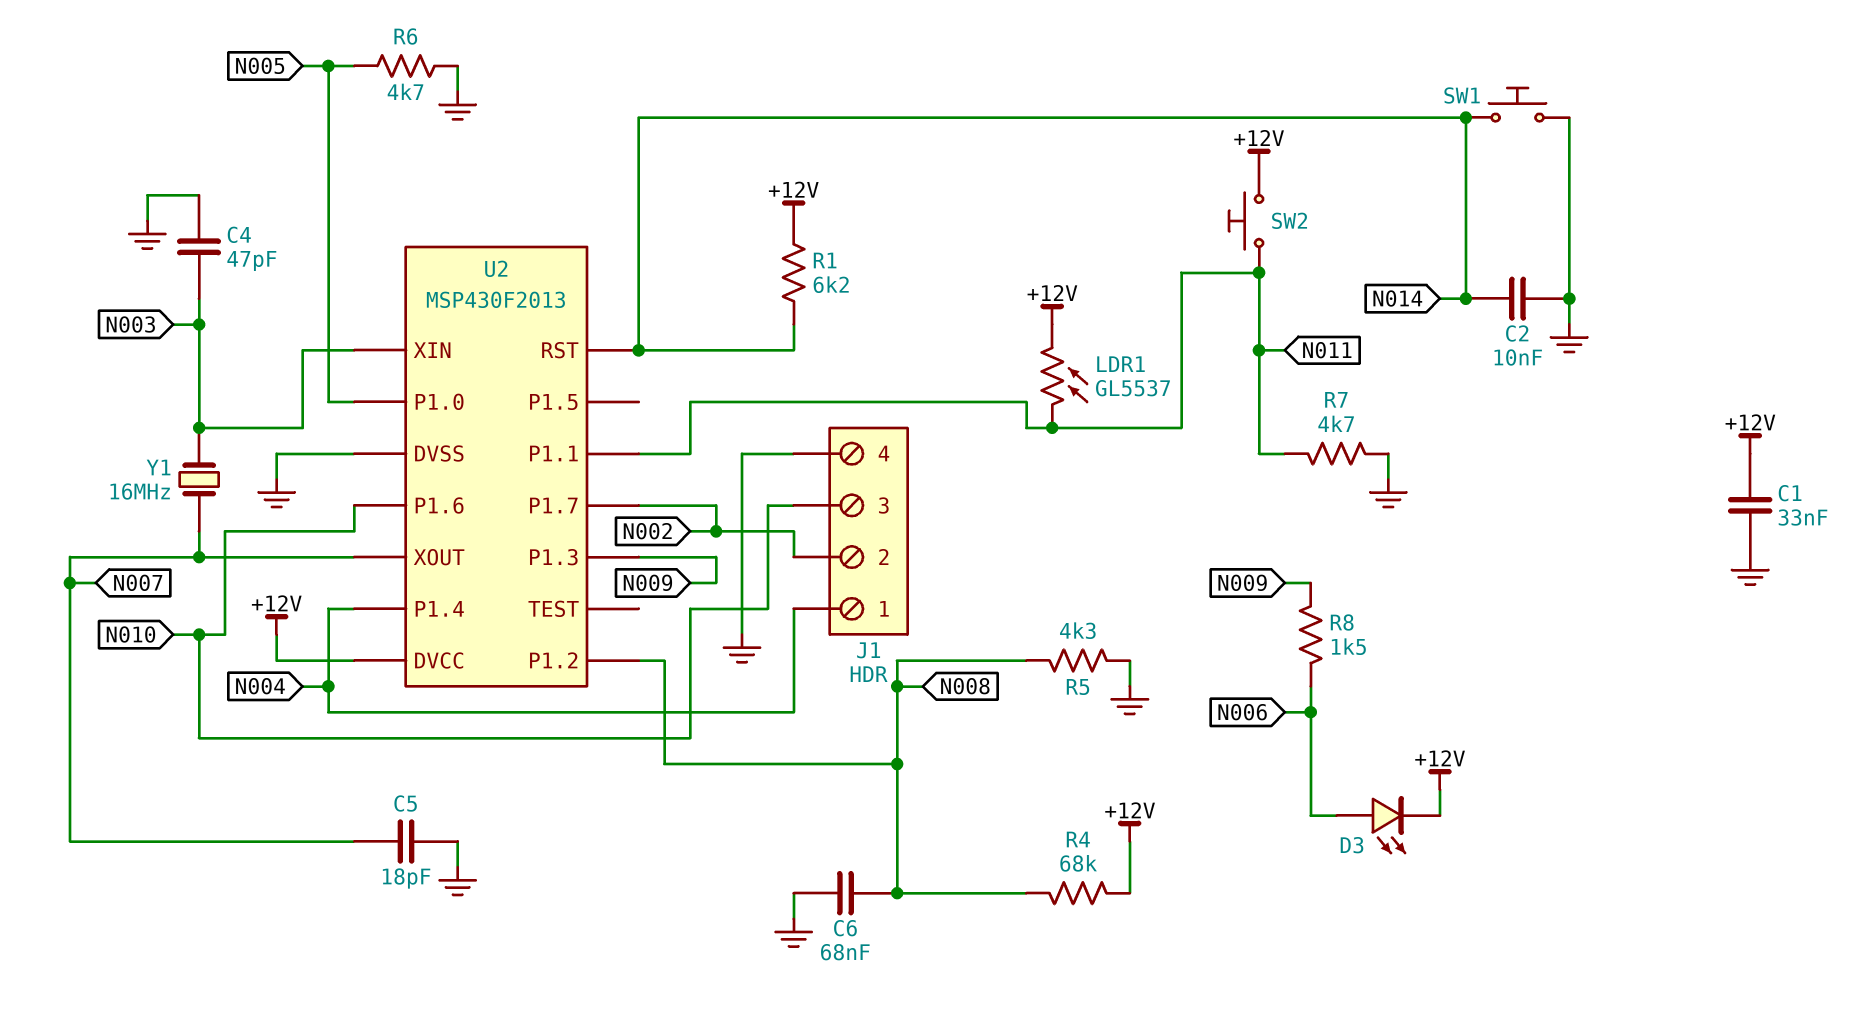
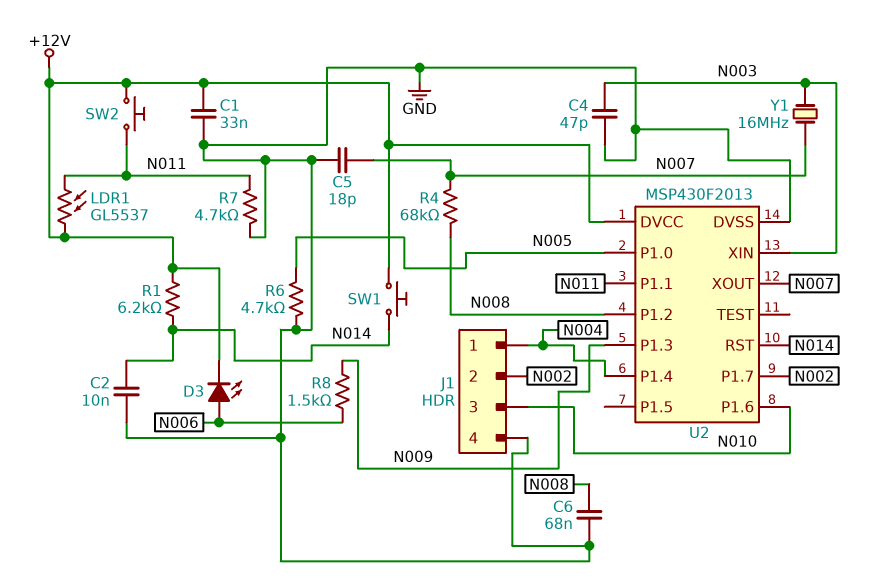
R4: 68k (+12V, N008) -> 68k (N007, N008)
R5: 4.3k (GND, N008) -> none
SW1: button (GND, N014) -> button (+12V, N014)

